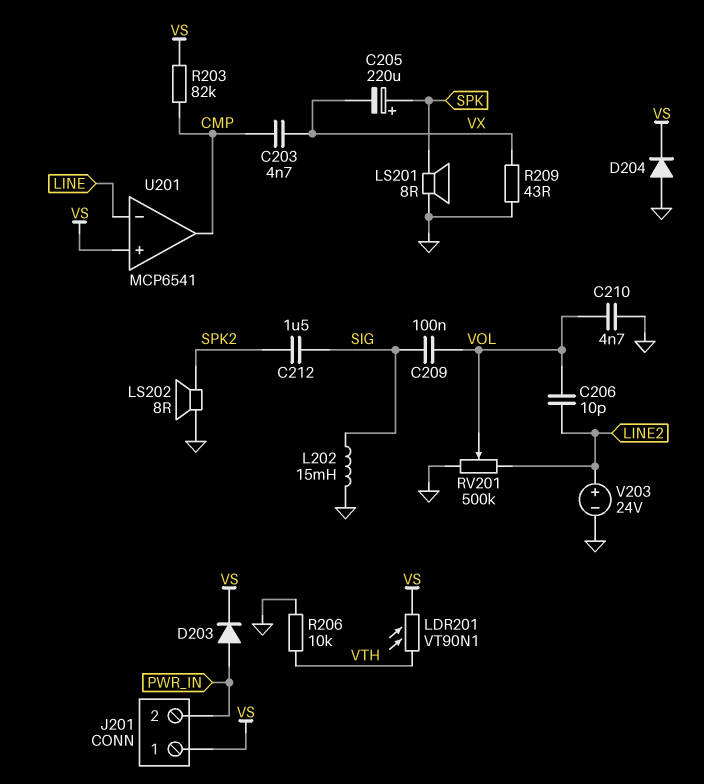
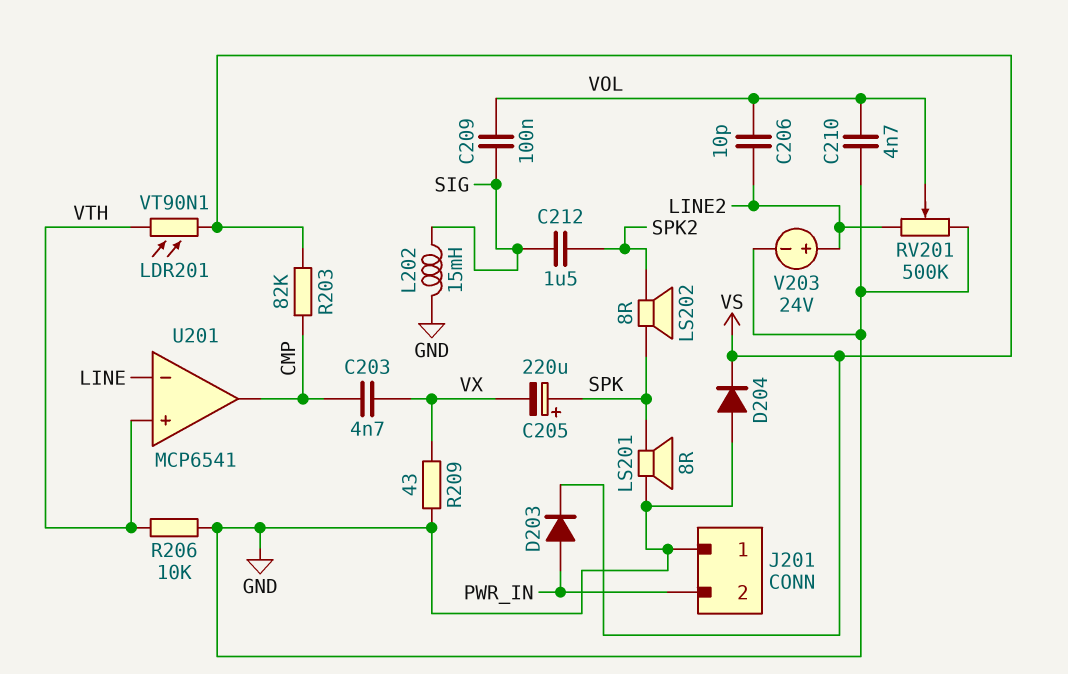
J201 pin 1: VS -> GND
LS202: speaker 8R (GND, SPK2) -> speaker 8R (SPK, SPK2)
U201 pin in+: VS -> VTH

